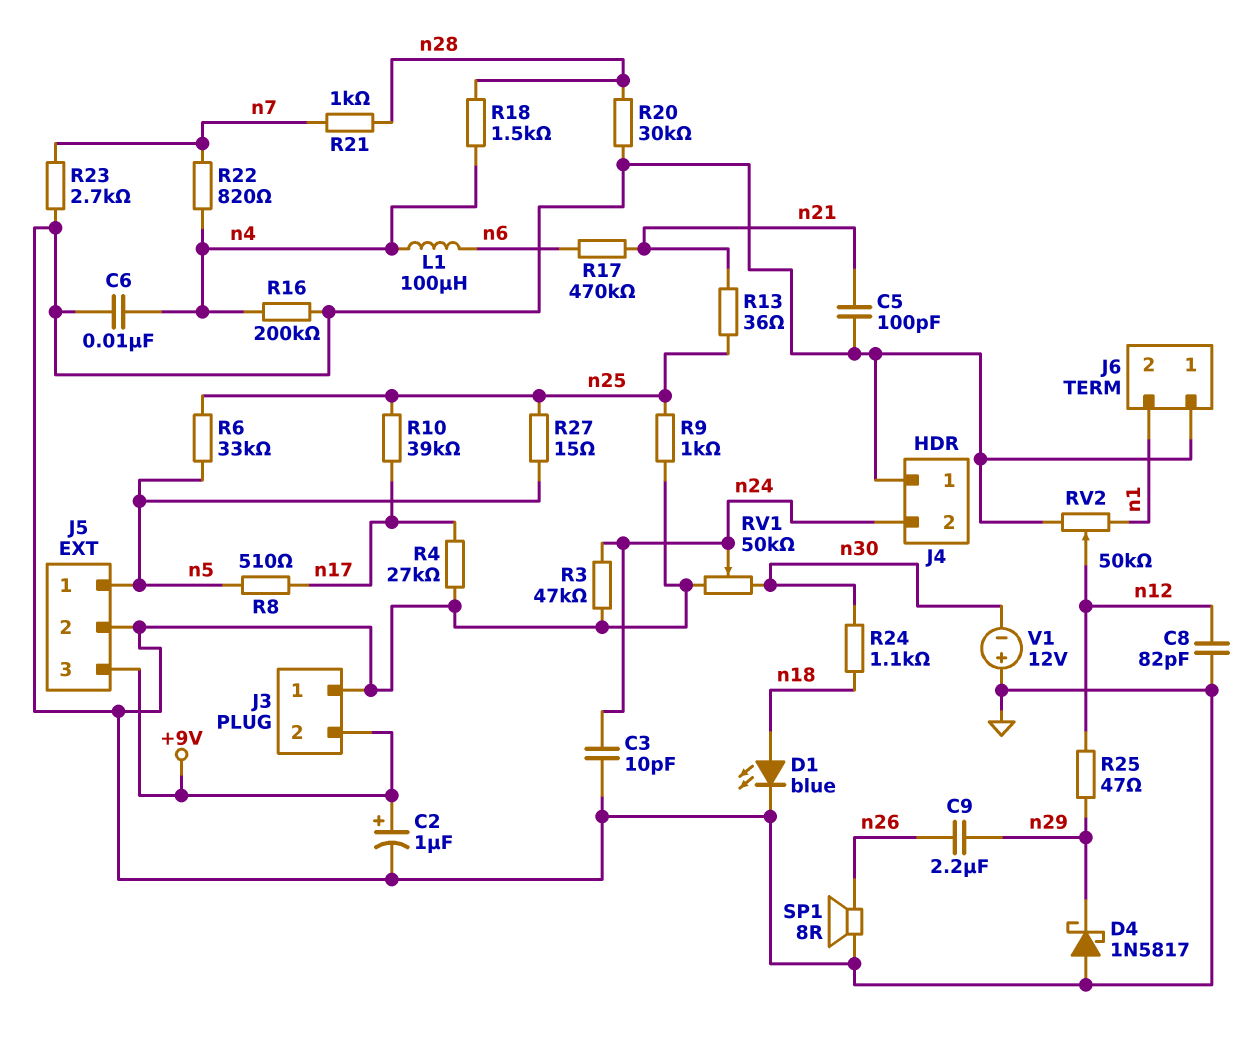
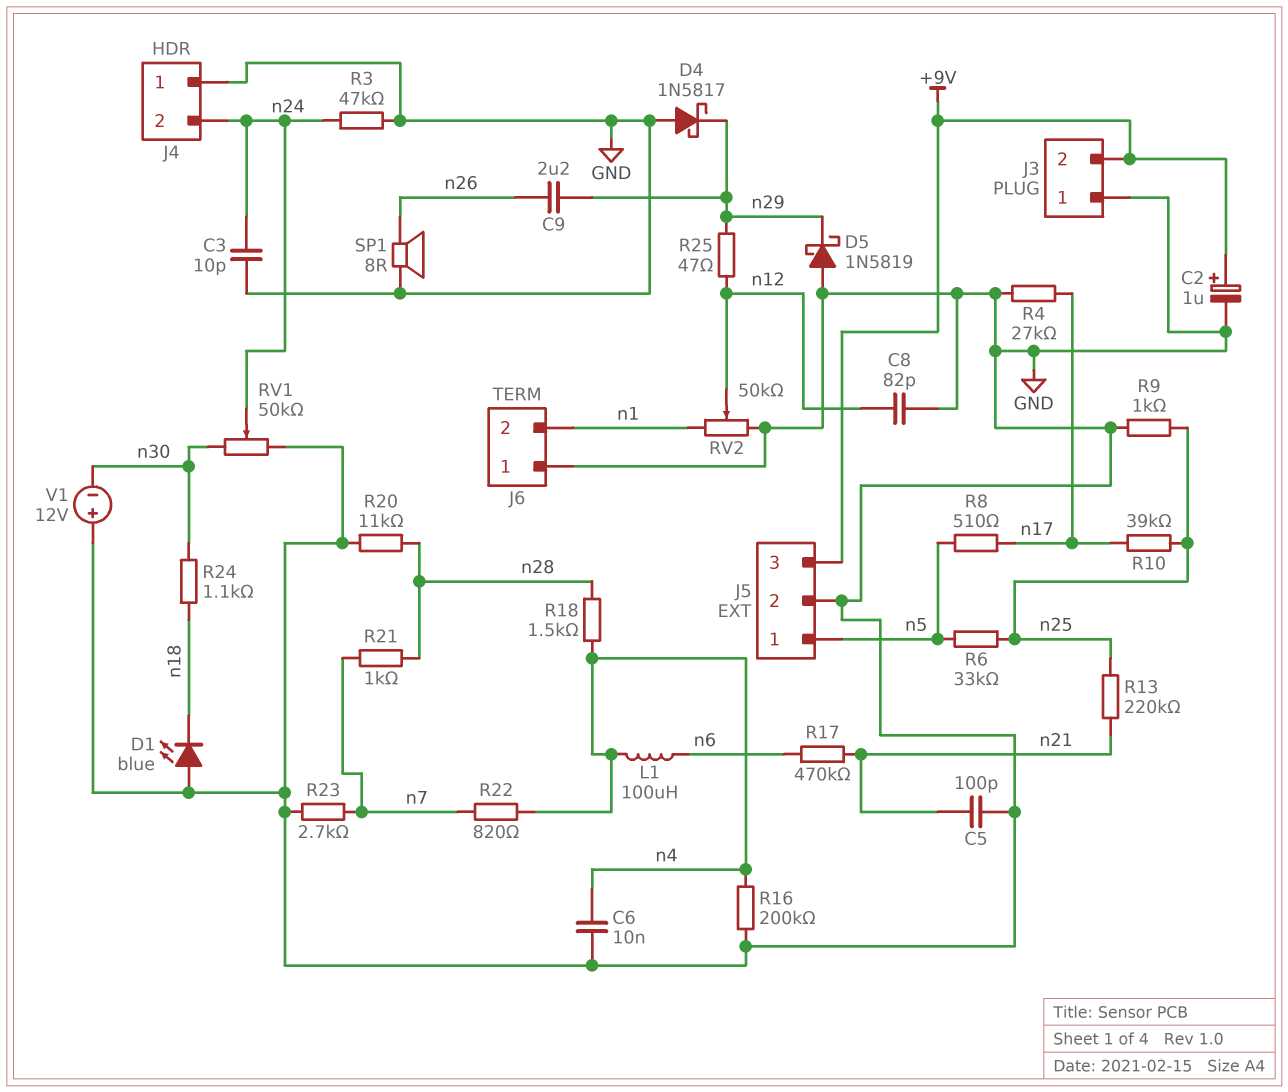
D1: LED blue (A n18, K GND) -> LED blue (A GND, K n18)
D5: none -> schottky 1N5819 (A GND, K n29)
R13: 36 (n21, n25) -> 220k (n21, n25)
R20: 30k (GND, n28) -> 11k (GND, n28)
R27: 15 (n5, n25) -> none

